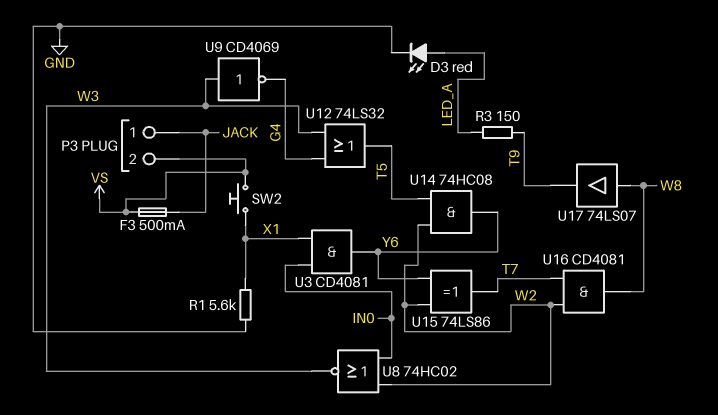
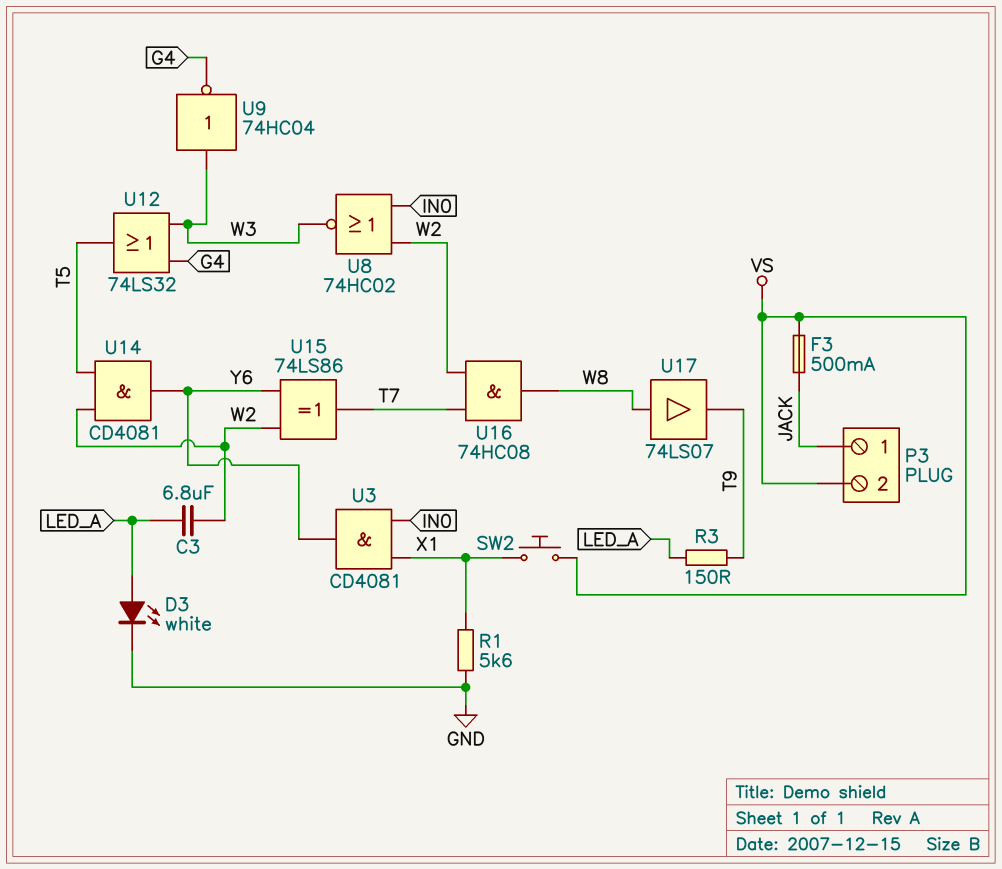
C3: none -> 6.8uF (LED_A, W2)
D3: LED red (A LED_A, K GND) -> LED white (A LED_A, K GND)
U9: NOT CD4069 (in W3, out G4) -> NOT 74HC04 (in W3, out G4)
U14: AND 74HC08 (in T5, in W2, out Y6) -> AND CD4081 (in T5, in W2, out Y6)
U16: AND CD4081 (in T7, in W2, out W8) -> AND 74HC08 (in T7, in W2, out W8)

